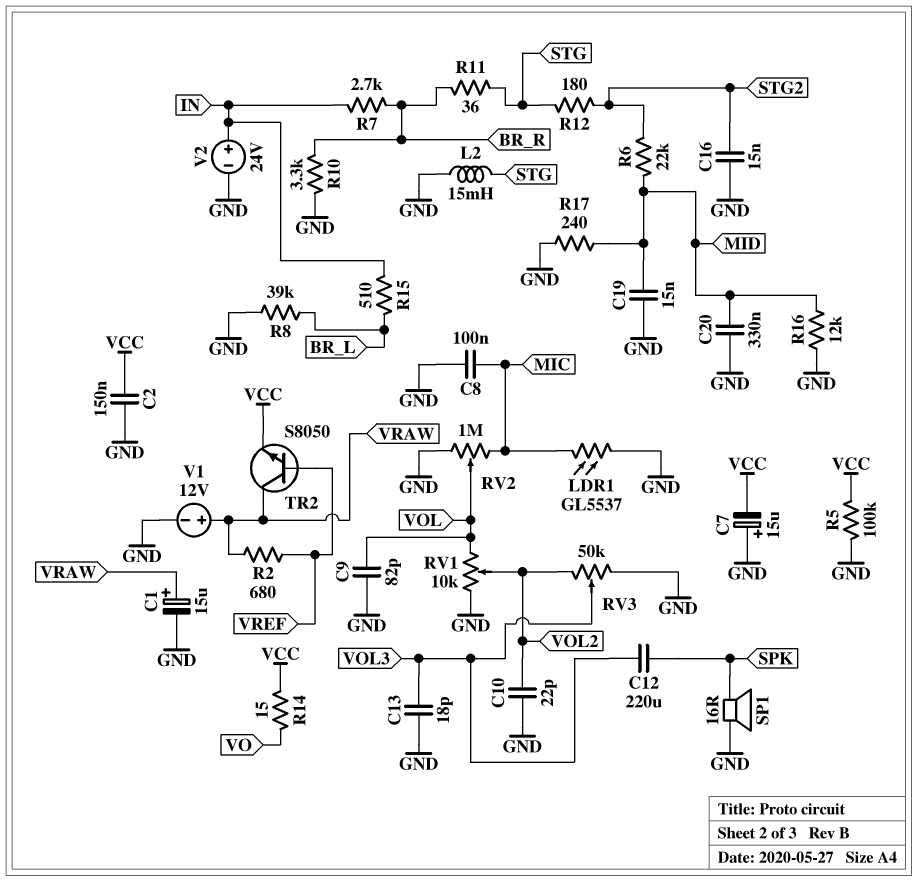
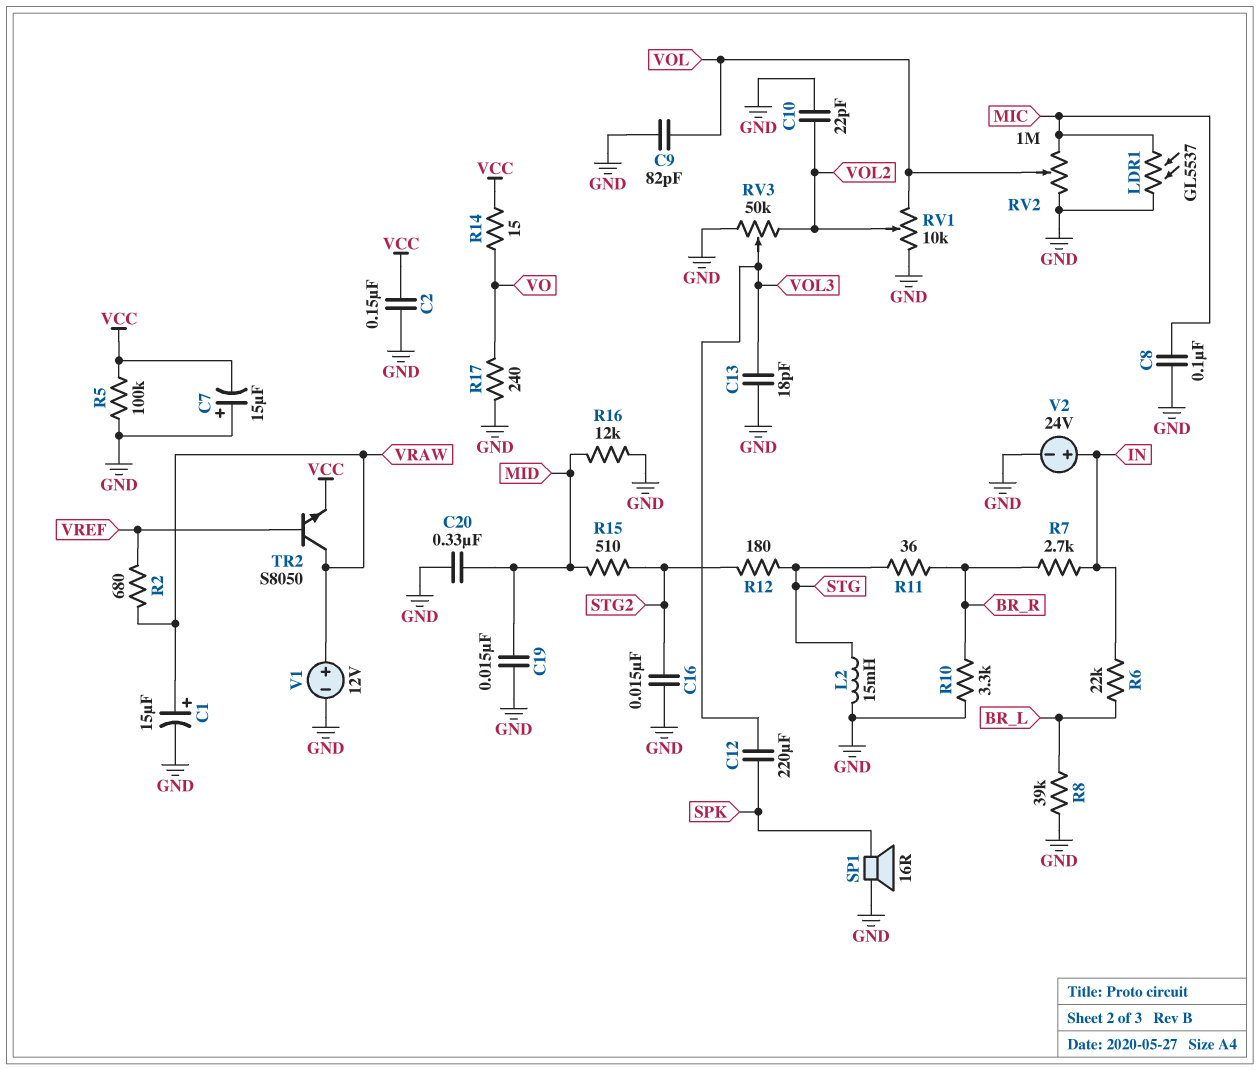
R6: 22k (MID, STG2) -> 22k (BR_L, IN)
R15: 510 (BR_L, IN) -> 510 (MID, STG2)
R17: 240 (GND, MID) -> 240 (GND, VO)

